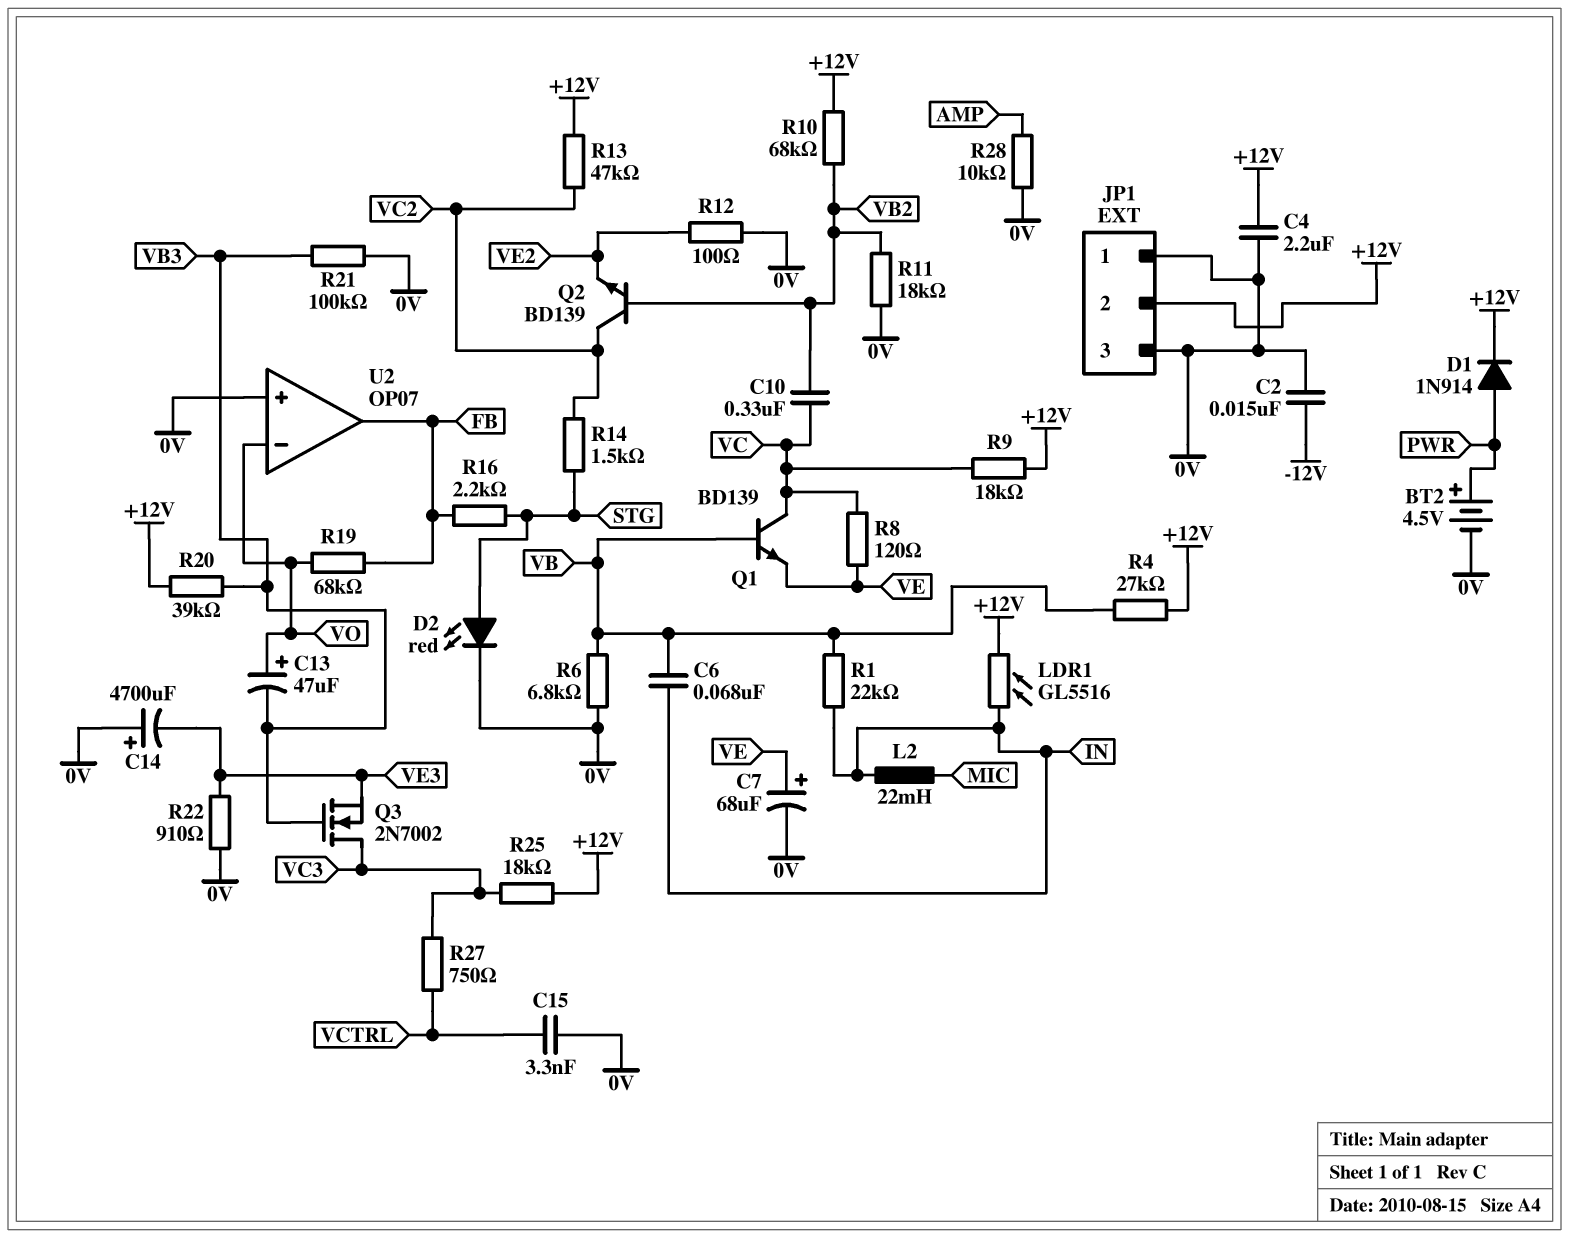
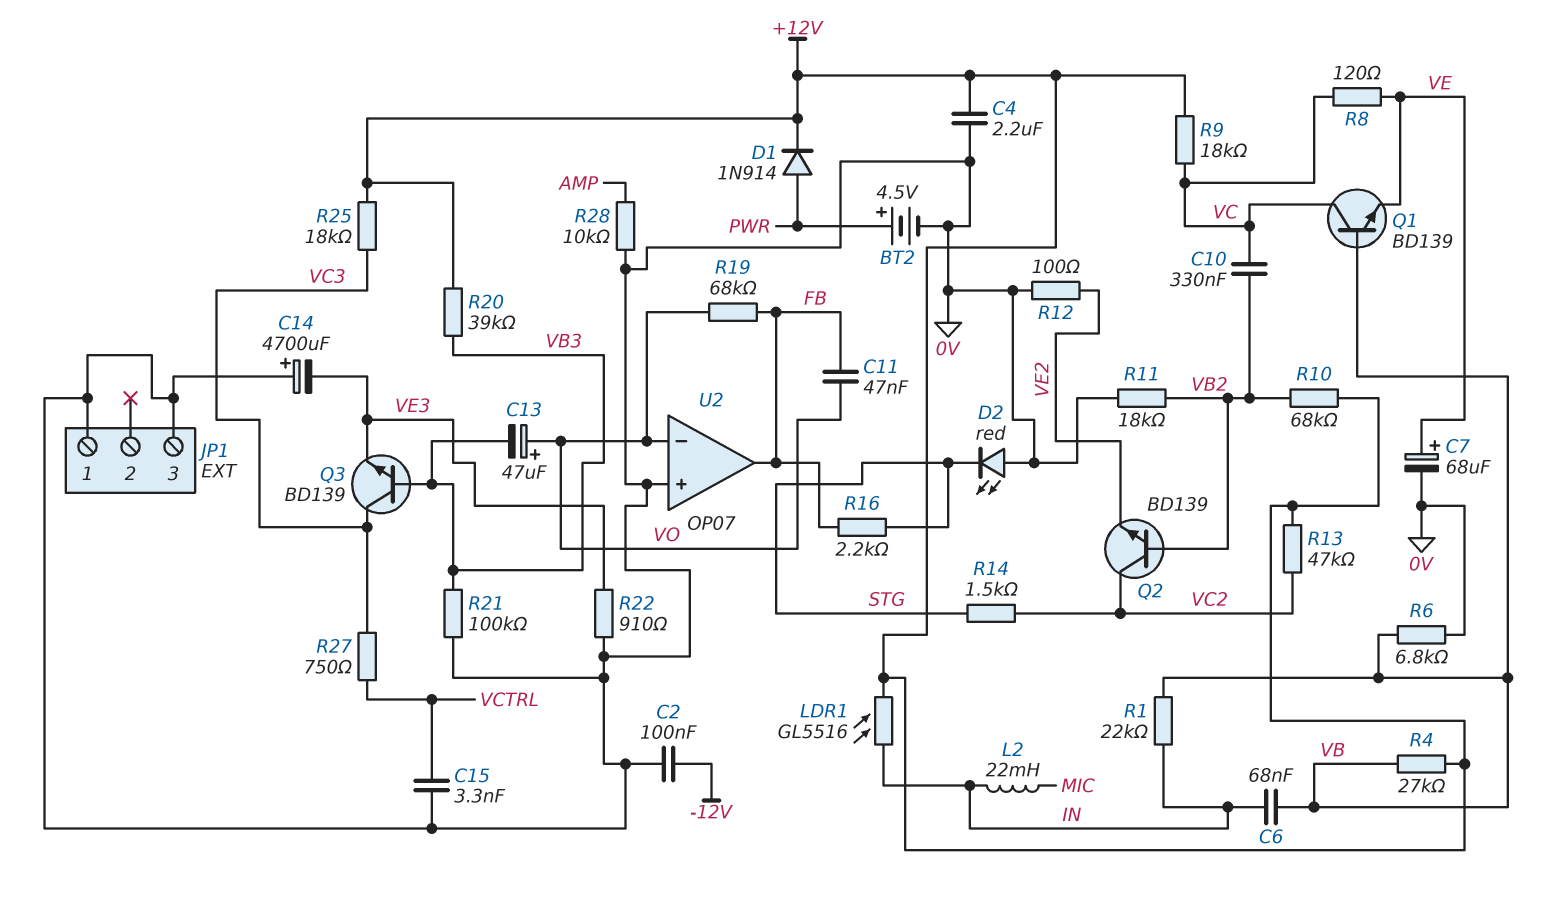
C2: 15nF (-12V, 0V) -> 100nF (-12V, 0V)
C11: none -> 47nF (FB, VO)
D2: LED red (A STG, K 0V) -> LED red (A 0V, K STG)
JP1 pin 2: +12V -> none
Q3: NMOS 2N7002 (G VB3, D VC3, S VE3) -> NPN BD139 (B VB3, C VC3, E VE3)

